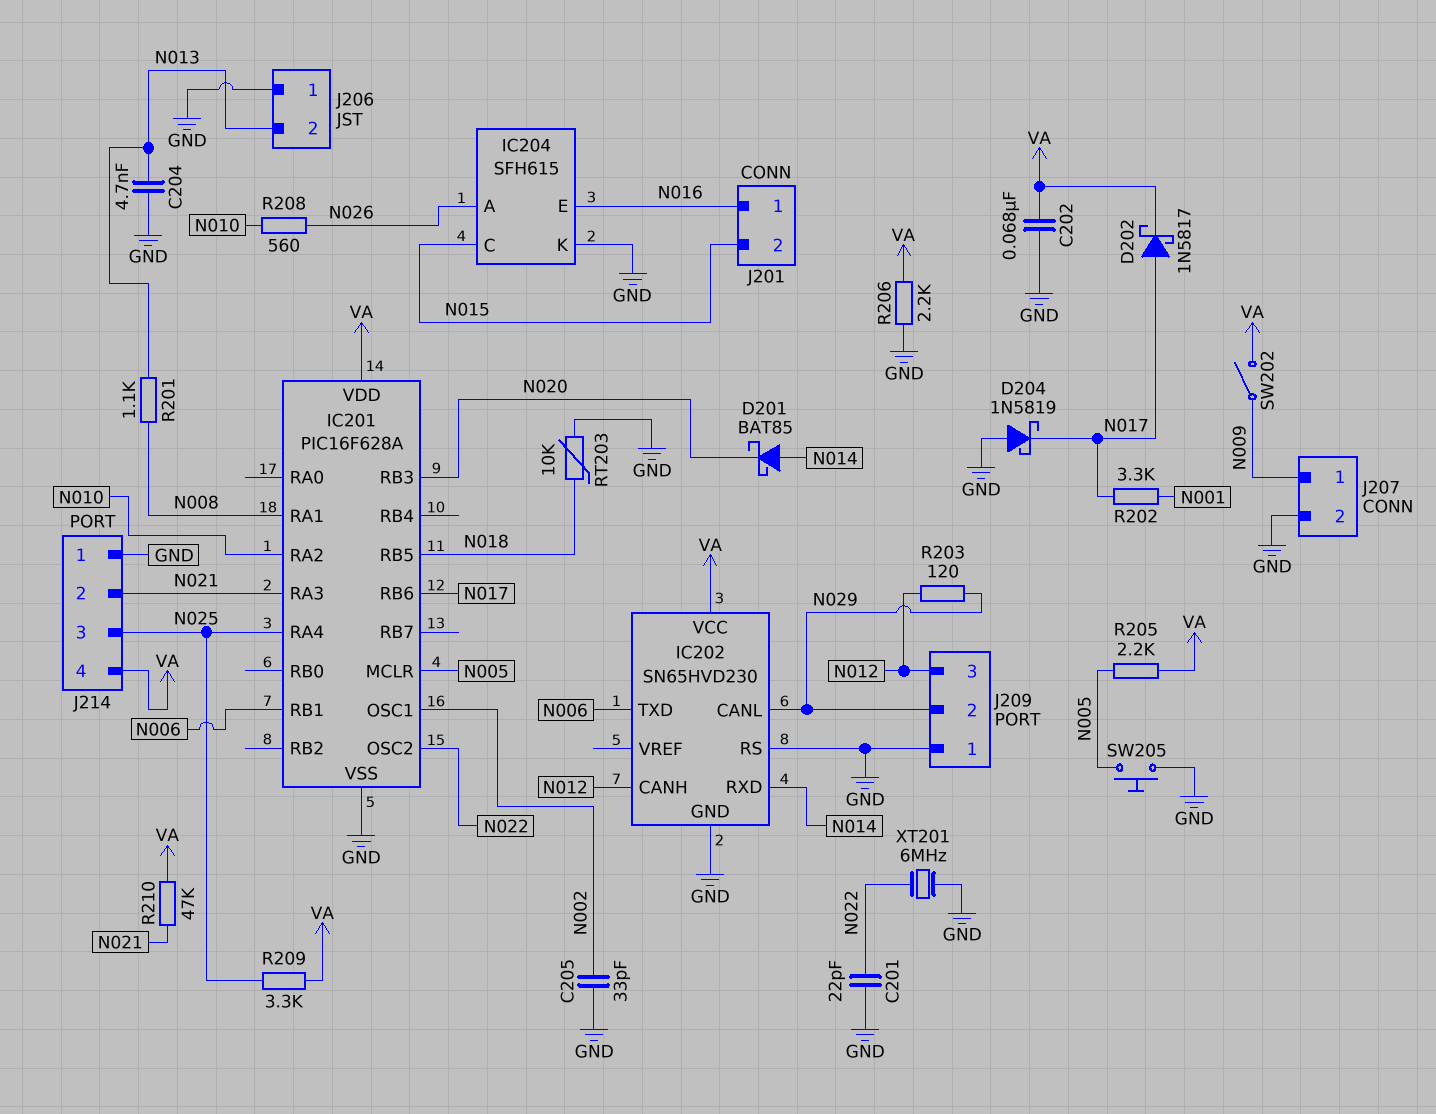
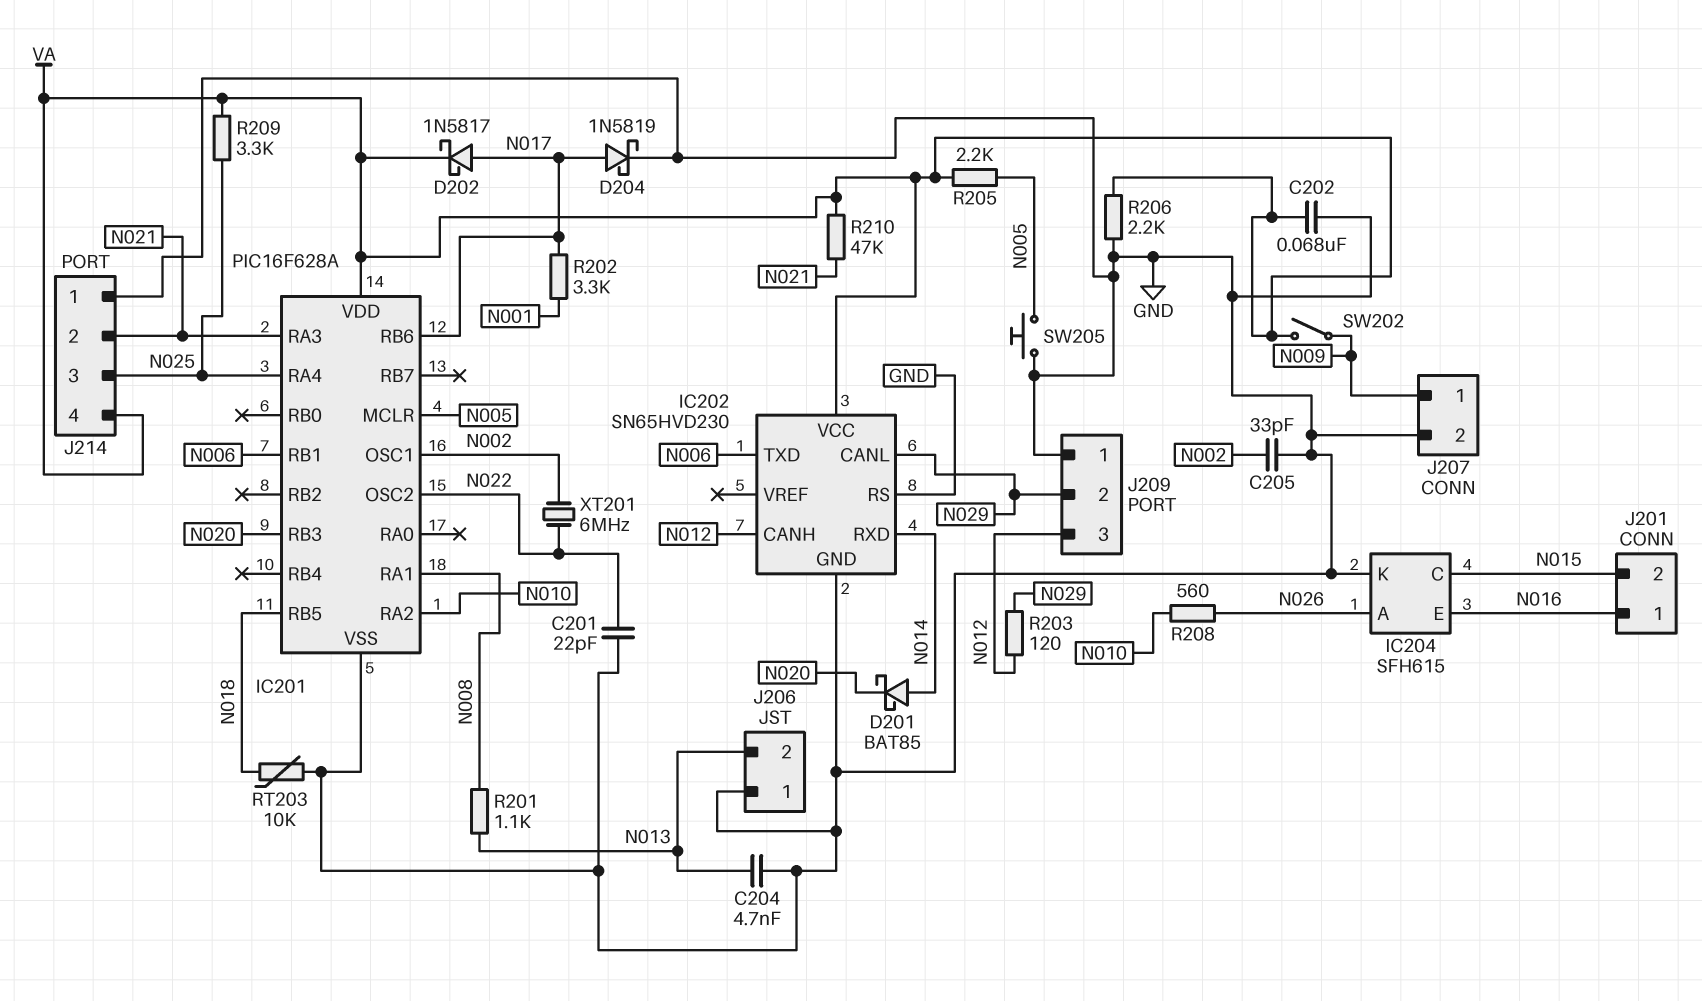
D204: schottky 1N5819 (A GND, K N017) -> schottky 1N5819 (A N017, K GND)
XT201: 6MHz (GND, N022) -> 6MHz (N002, N022)

